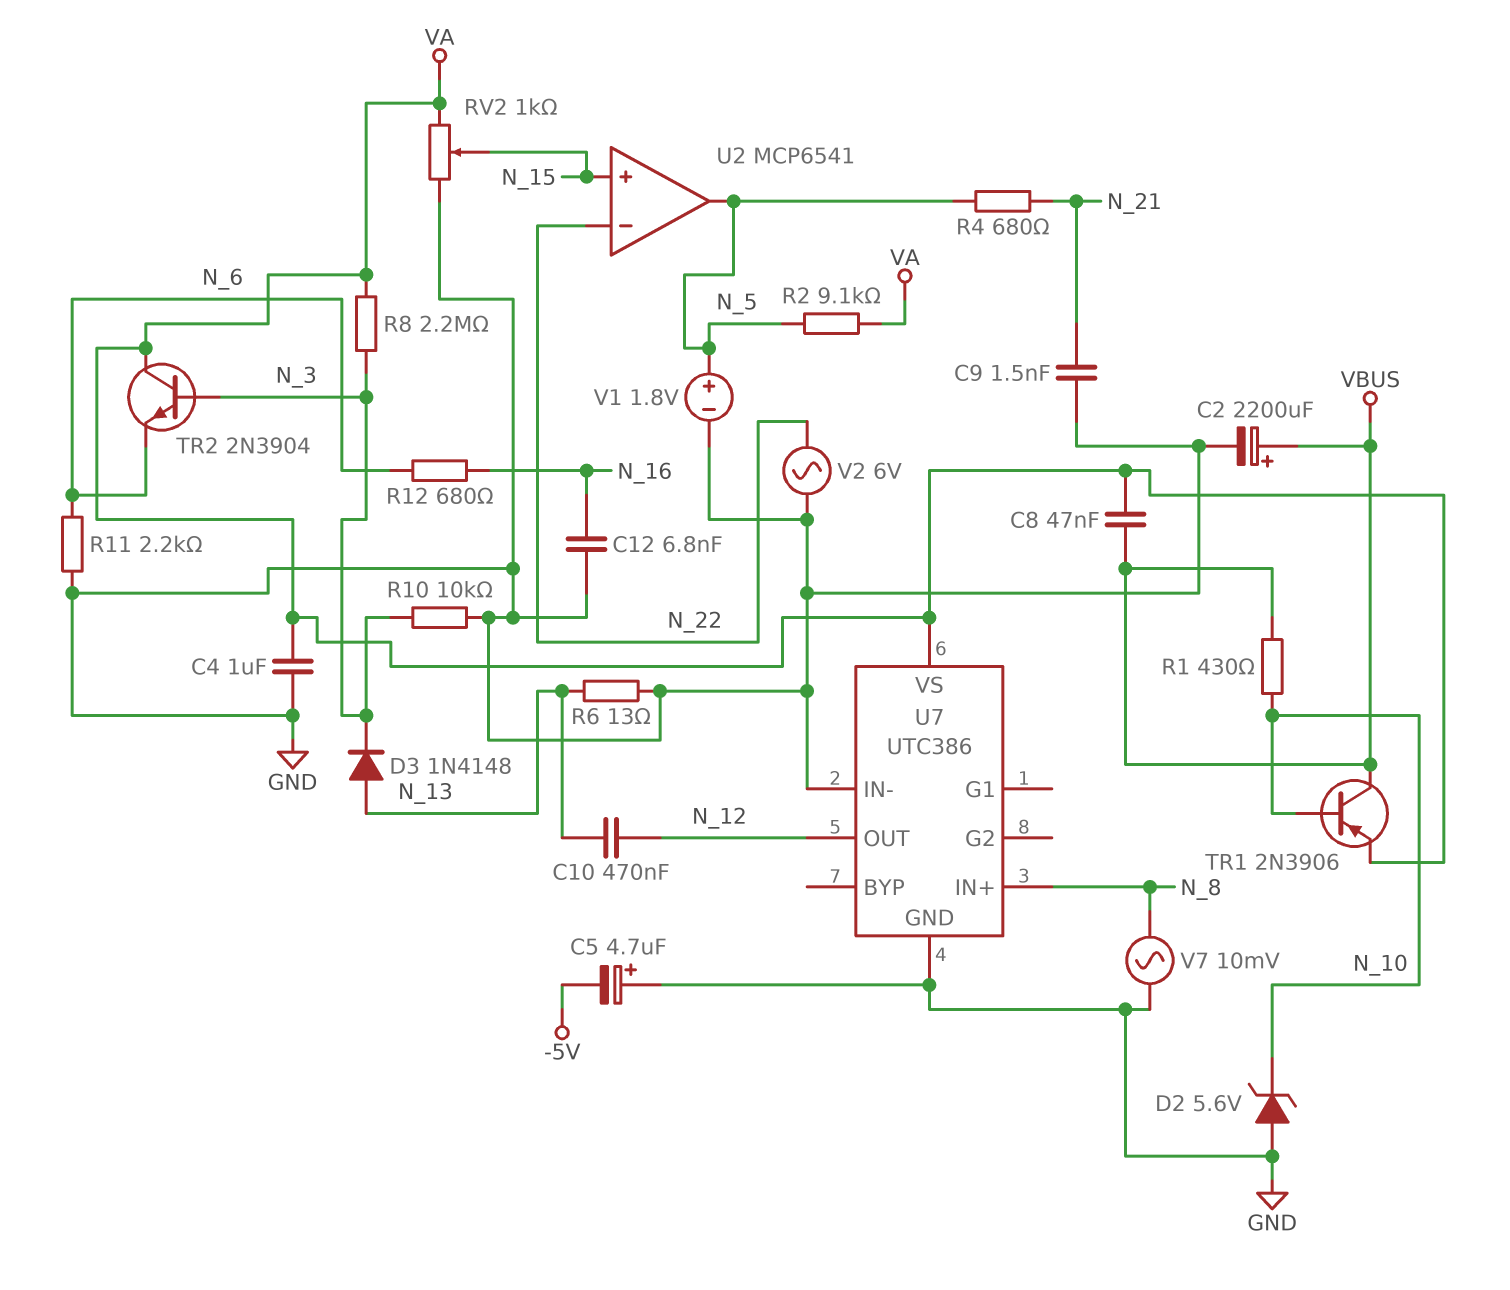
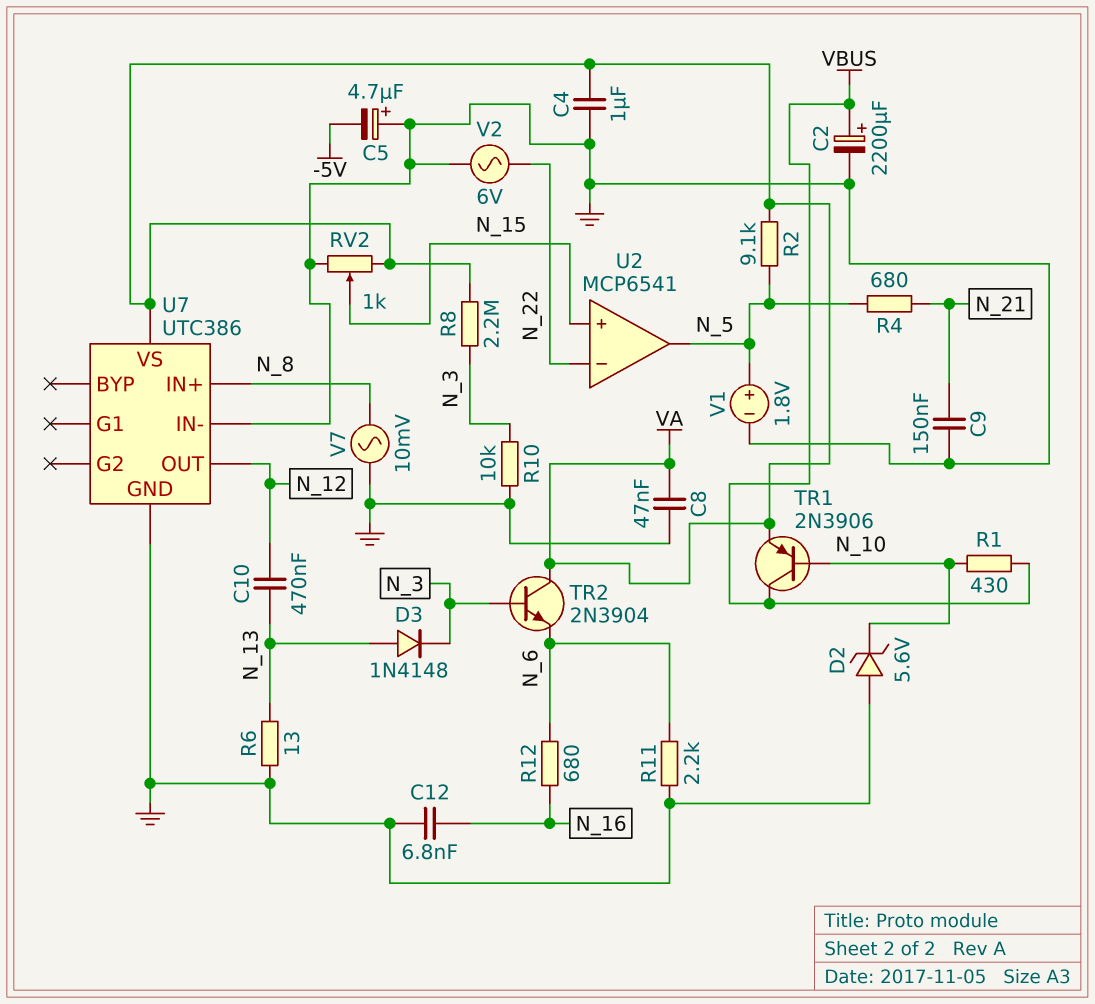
C8: 47nF (VA, VBUS) -> 47nF (GND, VA)
C9: 1.5nF (GND, N_21) -> 150nF (GND, N_21)

